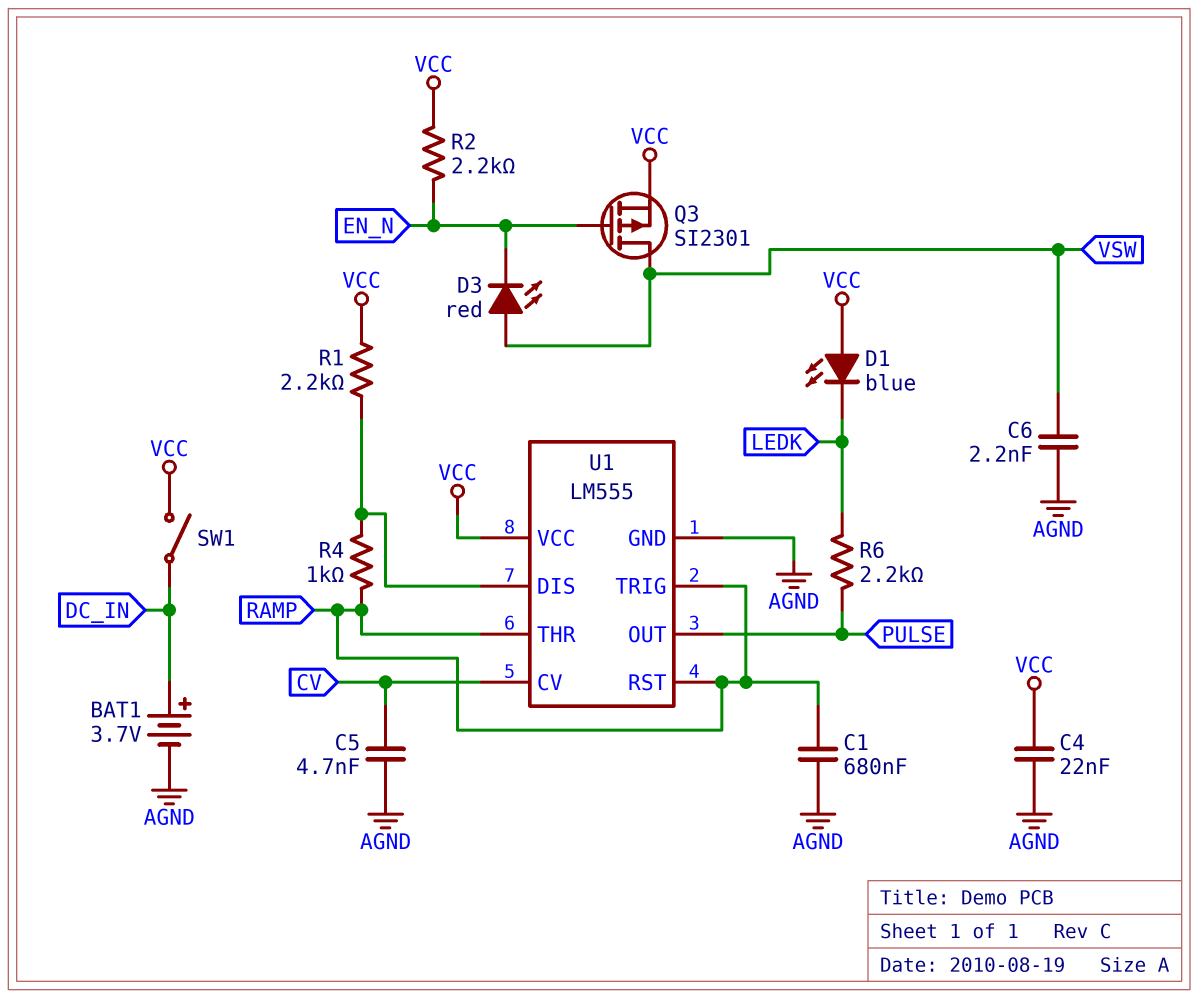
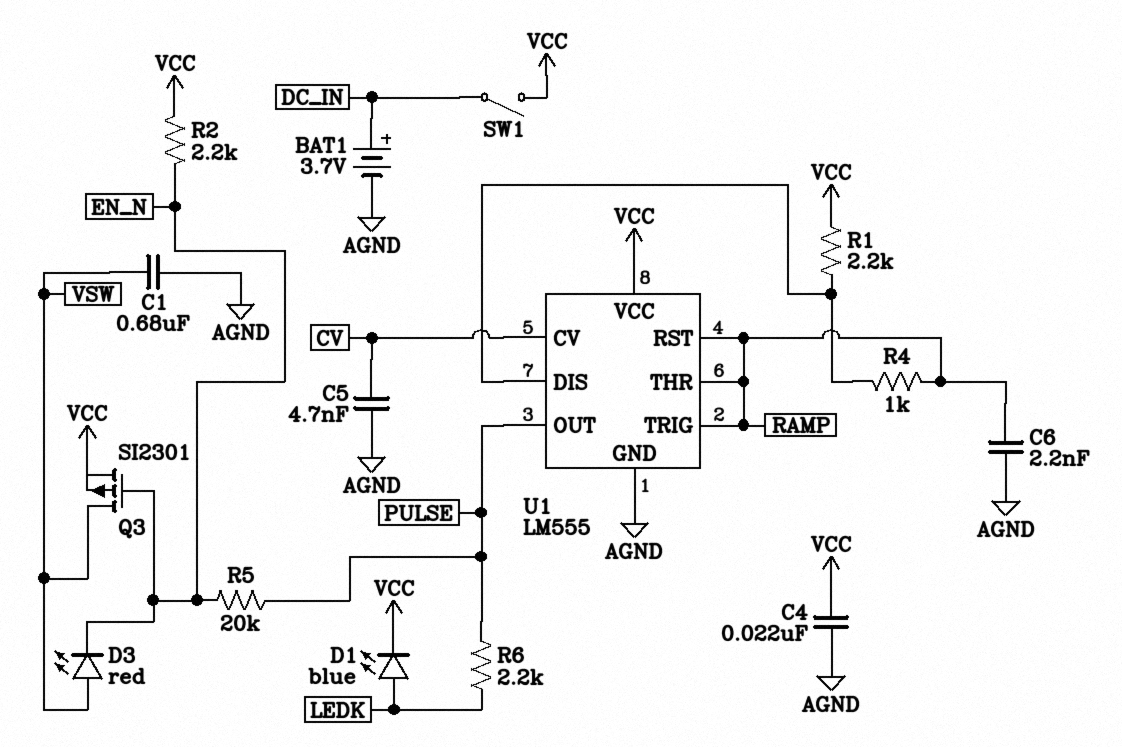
C1: 680nF (AGND, RAMP) -> 680nF (AGND, VSW)
C6: 2.2nF (AGND, VSW) -> 2.2nF (AGND, RAMP)
D1: LED blue (A VCC, K LEDK) -> LED blue (A LEDK, K VCC)
R5: none -> 20k (EN_N, PULSE)

